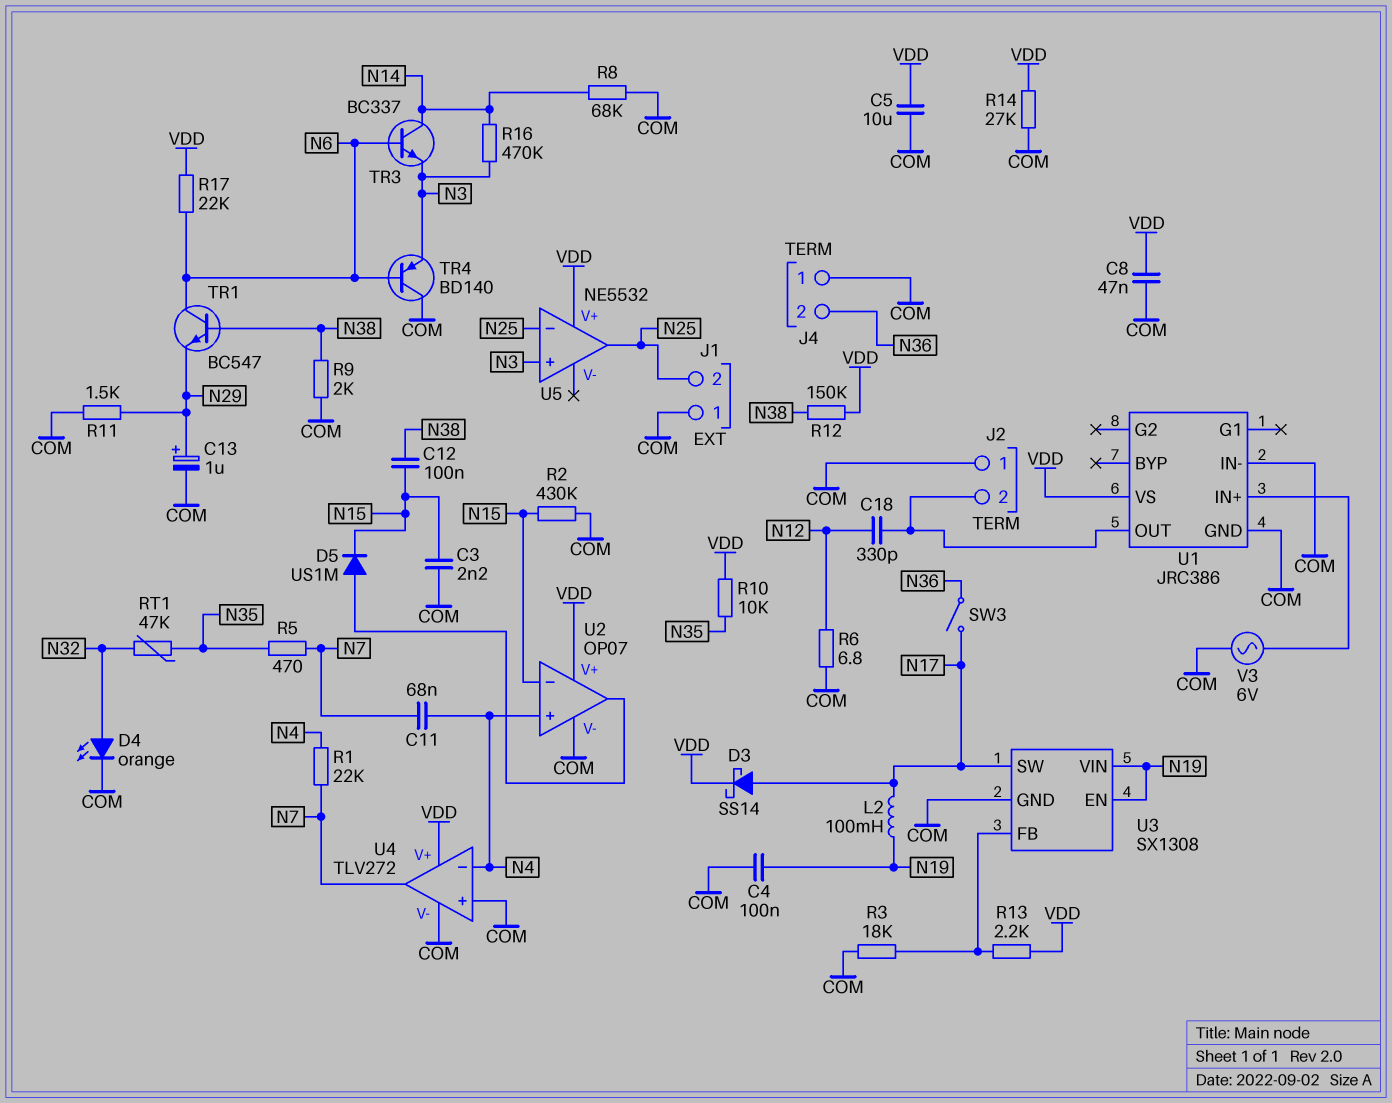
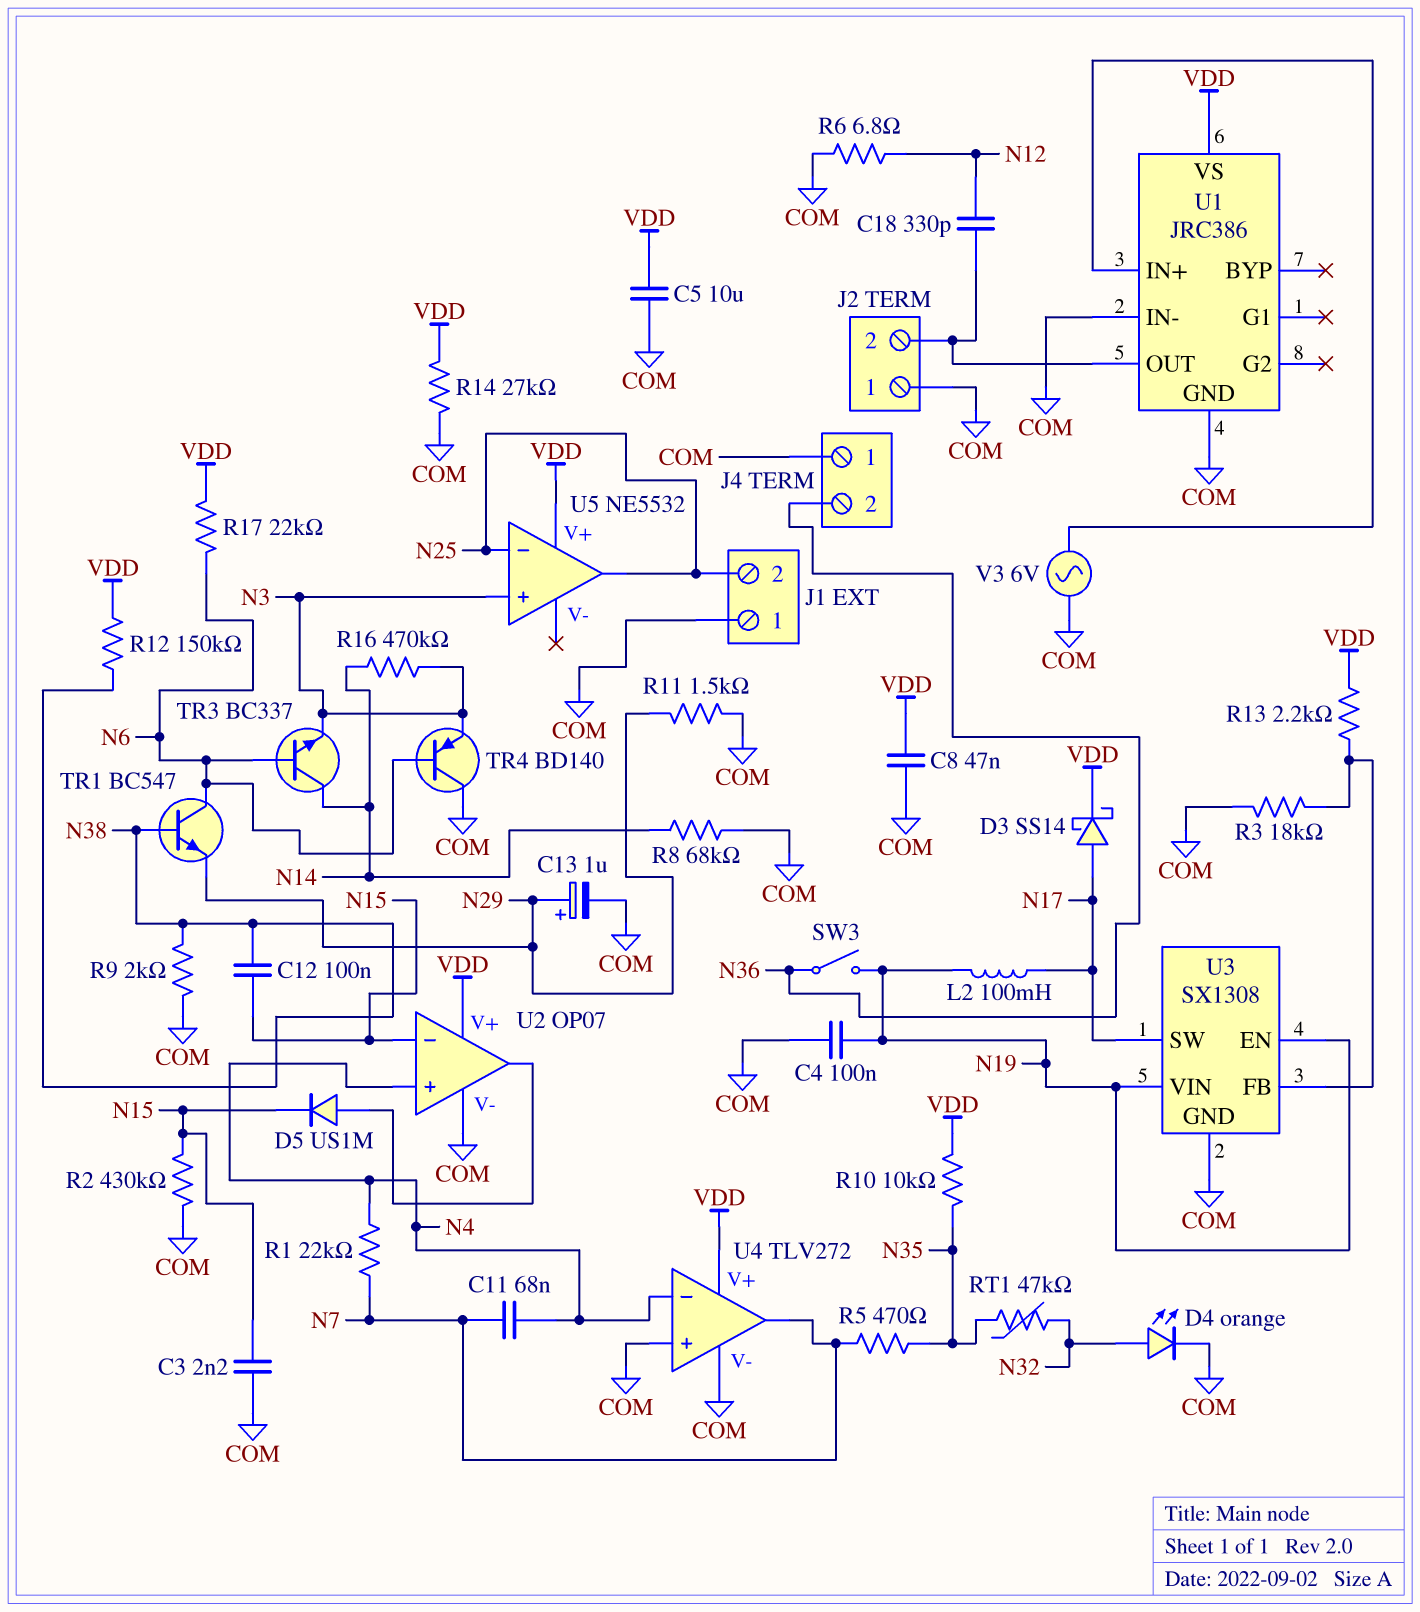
SW3: switch (N17, N36) -> switch (N19, N36)

